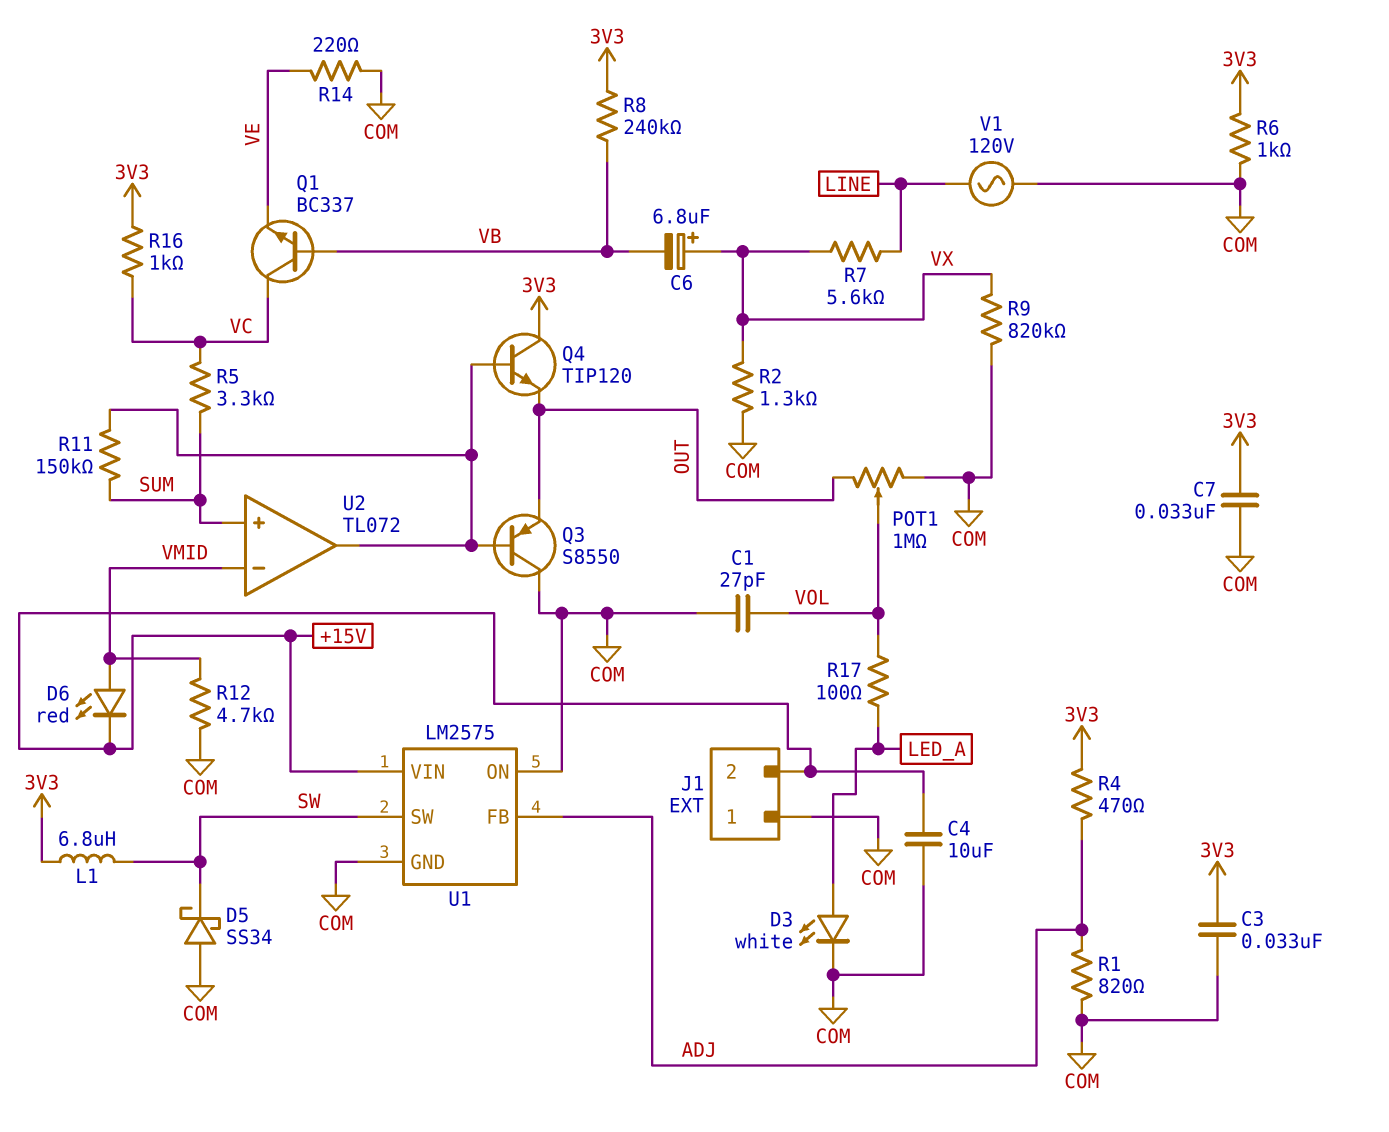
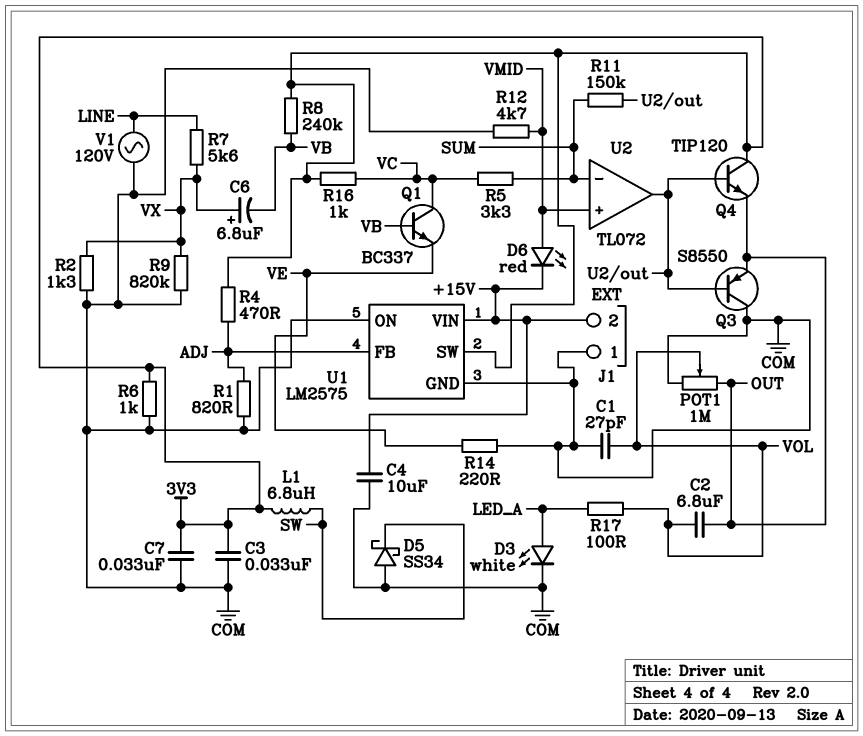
C2: none -> 6.8uF (OUT, VOL)
U1 pin SW: SW -> 3V3
U2 pin in+: SUM -> VMID
U2 pin in-: VMID -> SUM

